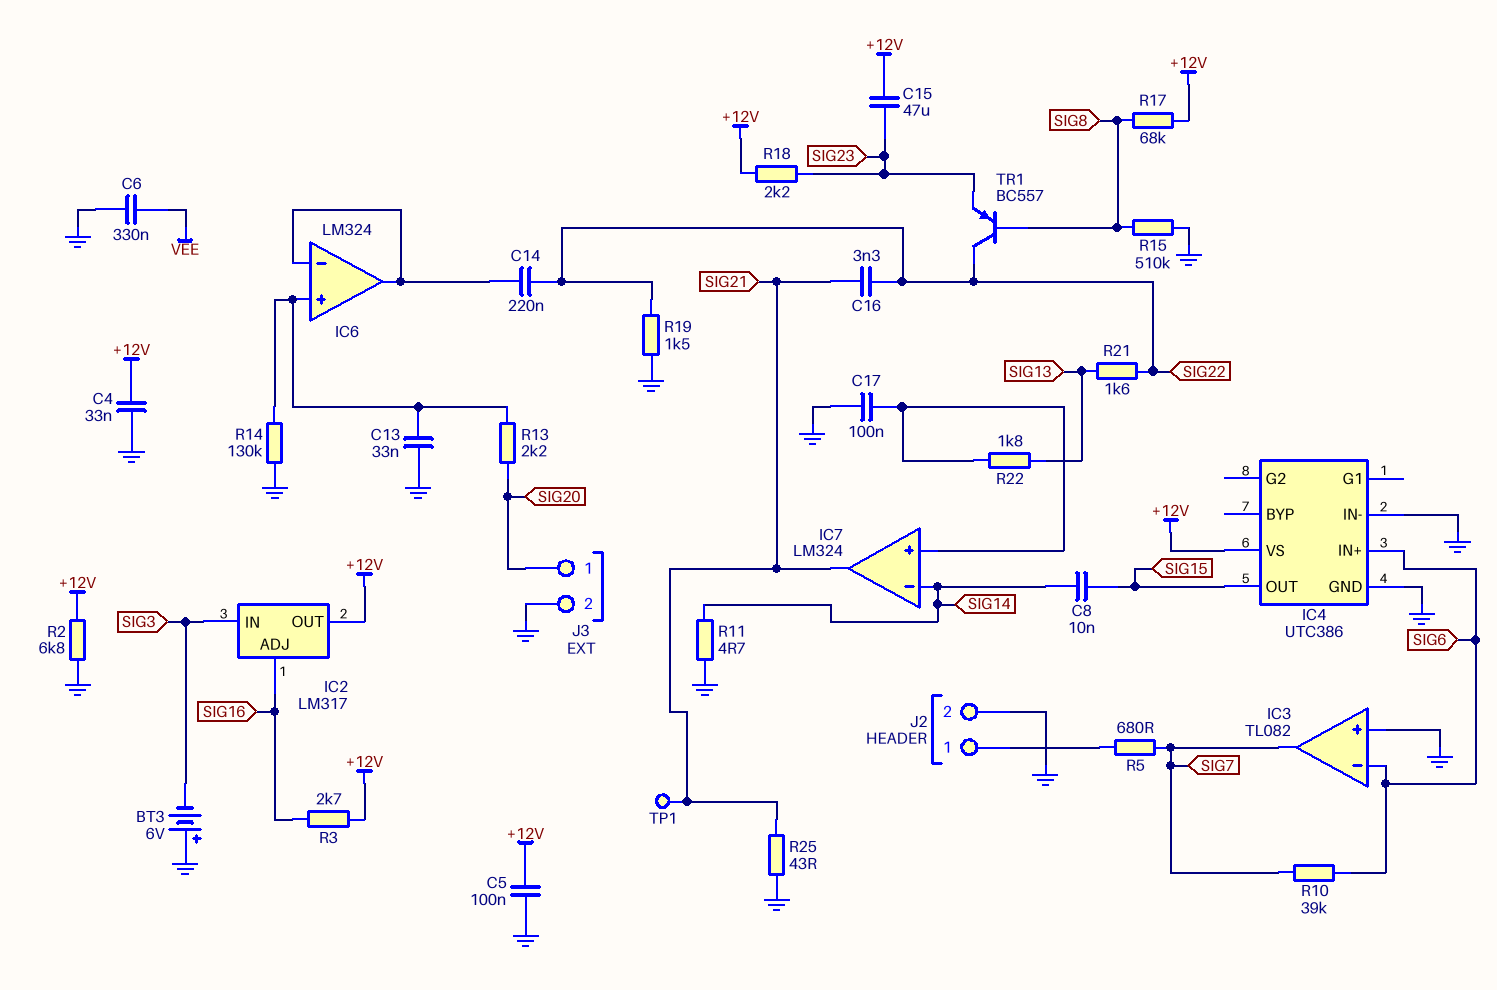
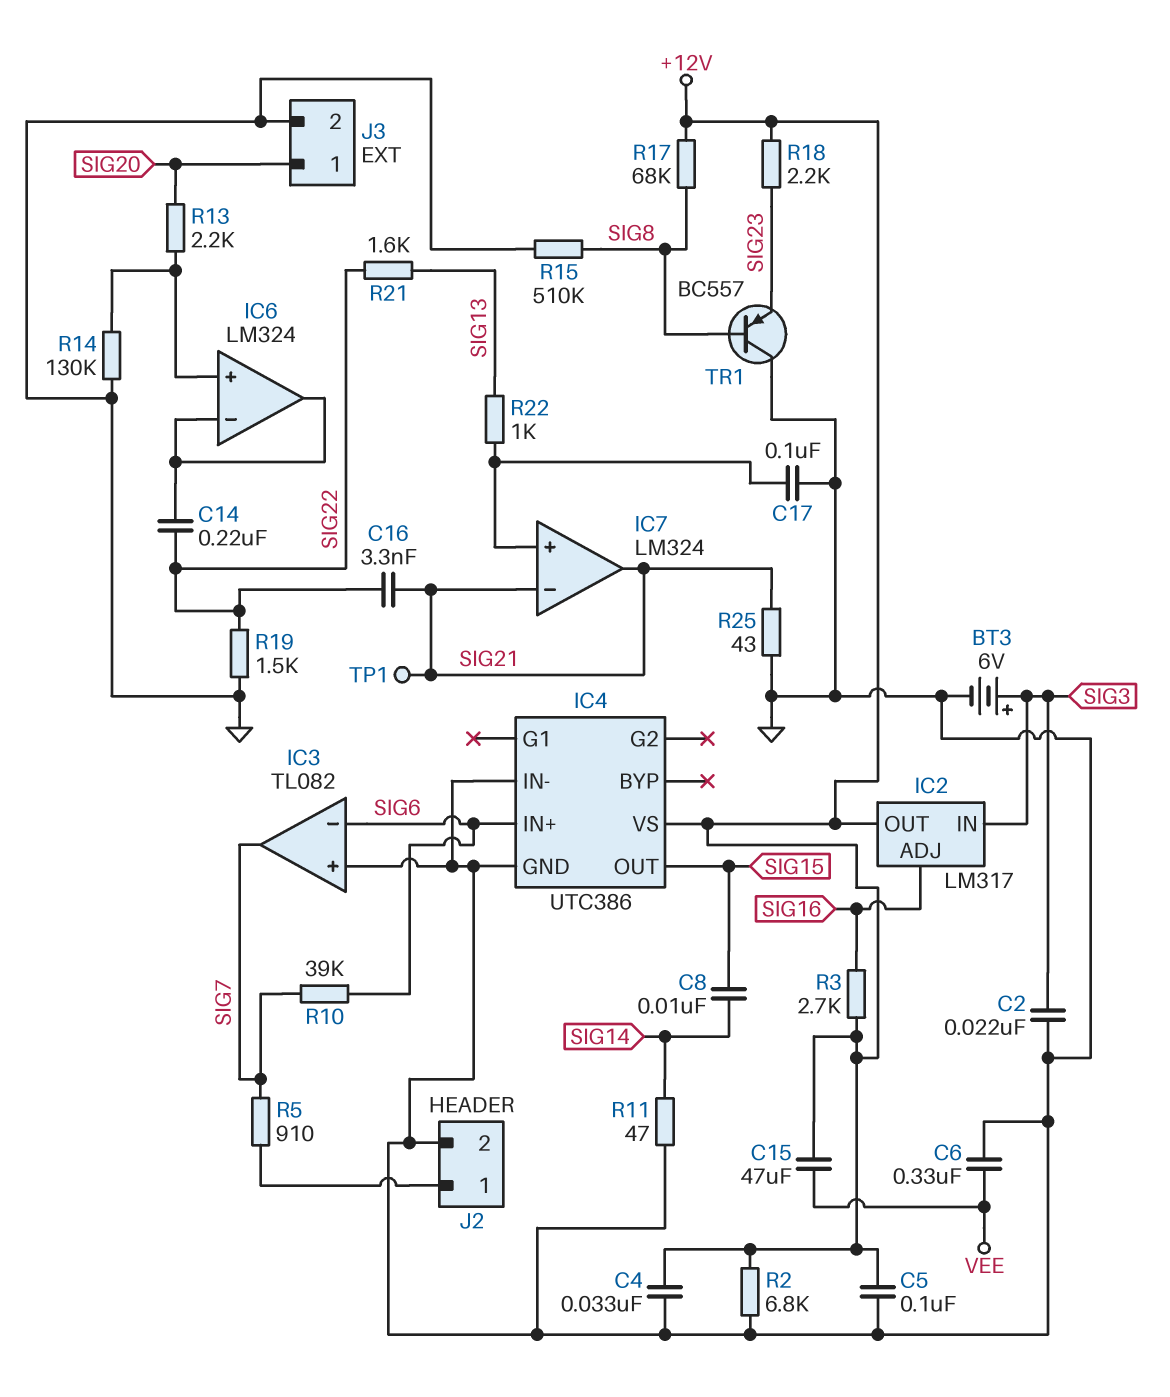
BT3: 6V (plus GND, minus SIG3) -> 6V (plus SIG3, minus GND)
C2: none -> 22nF (GND, SIG3)
C13: 33nF (GND, IC6/in+) -> none
C15: 47uF (+12V, SIG23) -> 47uF (+12V, VEE)
IC7 pin in-: SIG14 -> SIG21
R5: 680 (J2/1, SIG7) -> 910 (J2/1, SIG7)
R11: 4.7 (GND, SIG14) -> 47 (GND, SIG14)
R22: 1.8k (IC7/in+, SIG13) -> 1k (IC7/in+, SIG13)
TR1: PNP BC557 (B SIG8, C SIG22, E SIG23) -> PNP BC557 (B SIG8, C GND, E SIG23)

